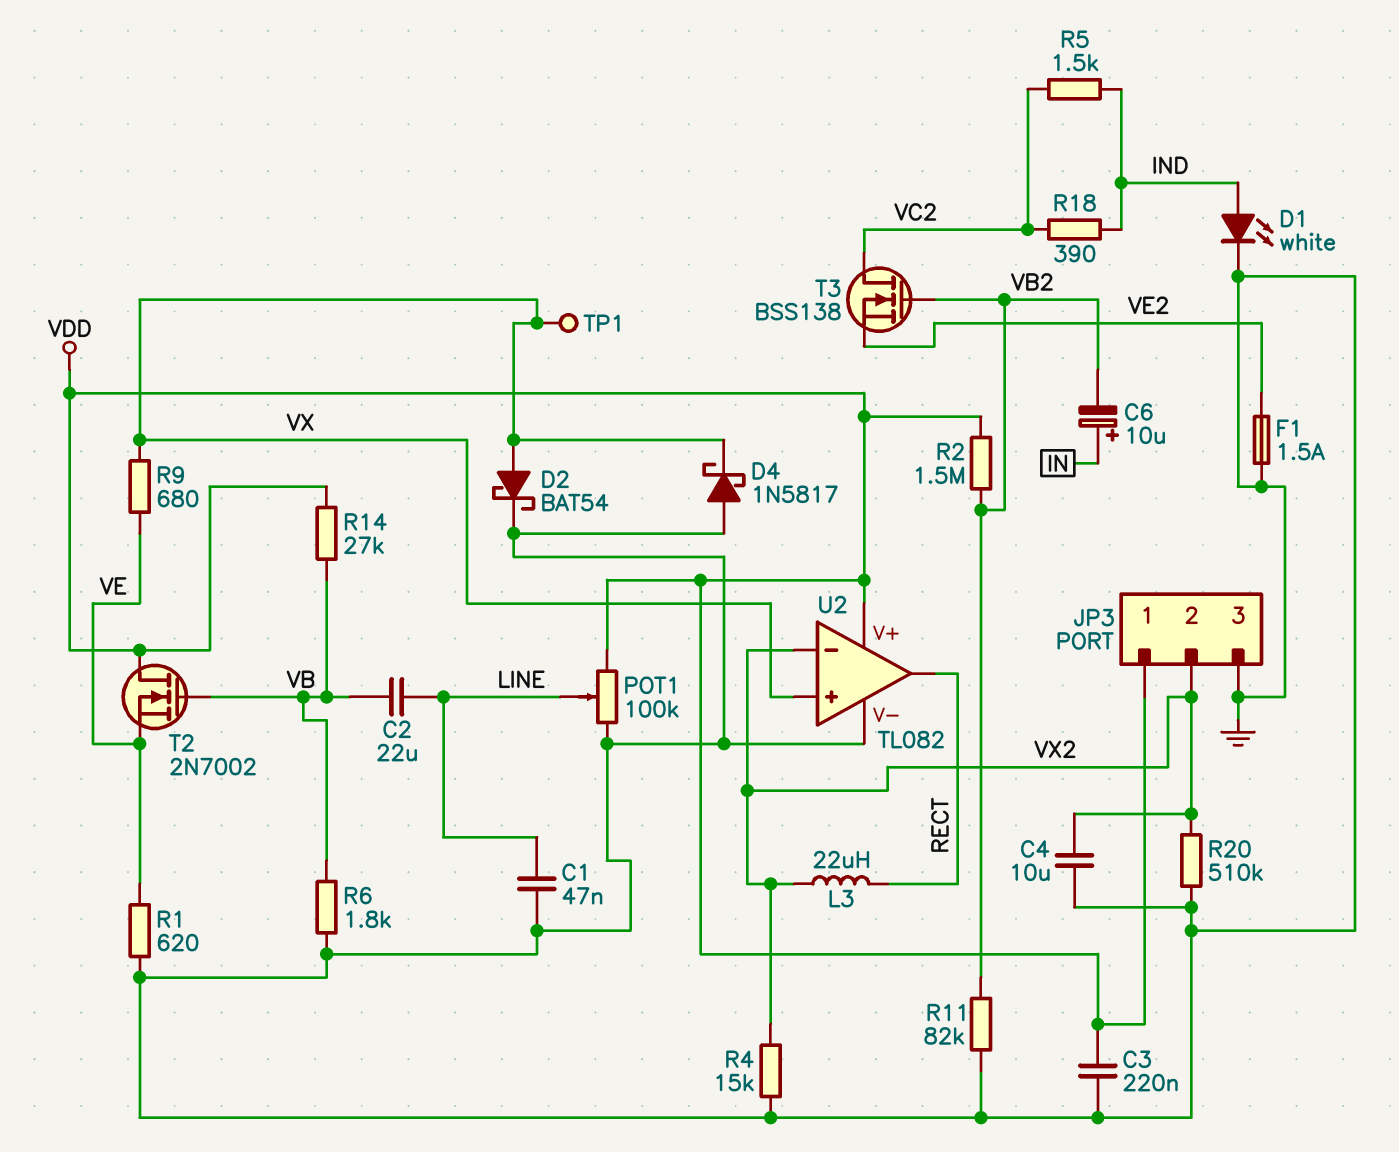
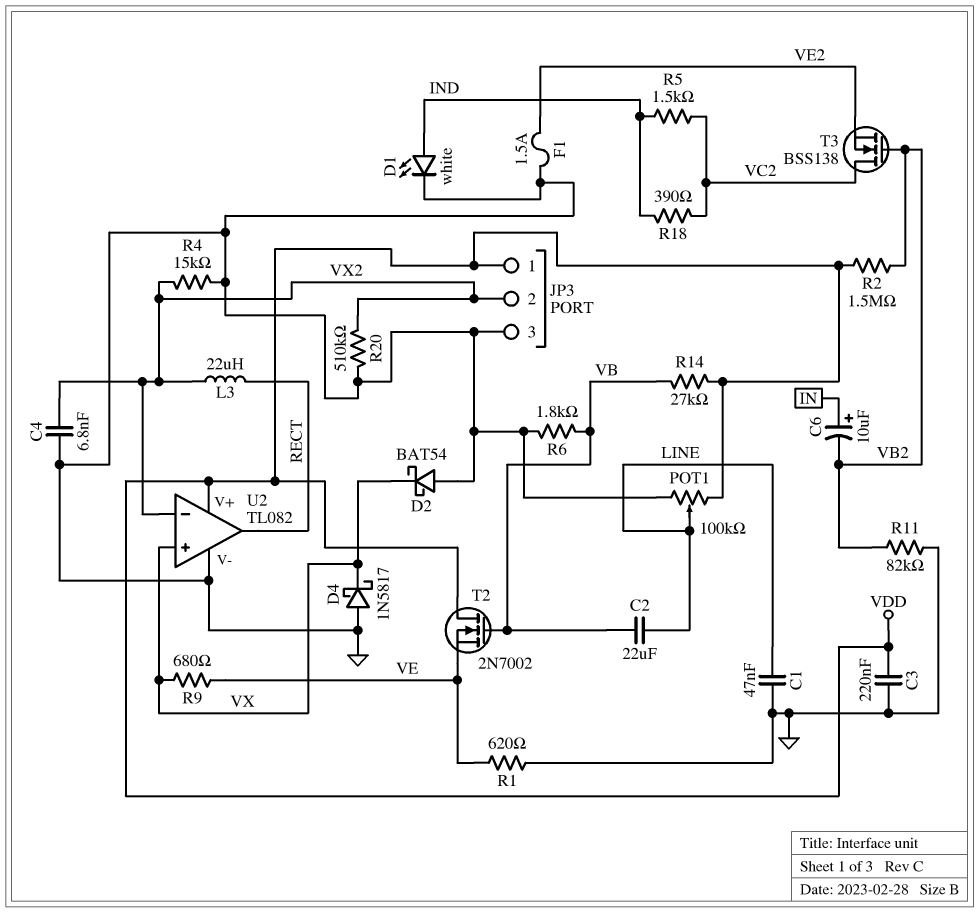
C4: 10uF (GND, VX2) -> 6.8nF (GND, VX2)
D2: schottky BAT54 (A VX, K GND) -> schottky BAT54 (A GND, K VX)
TP1: test point (VX) -> none

